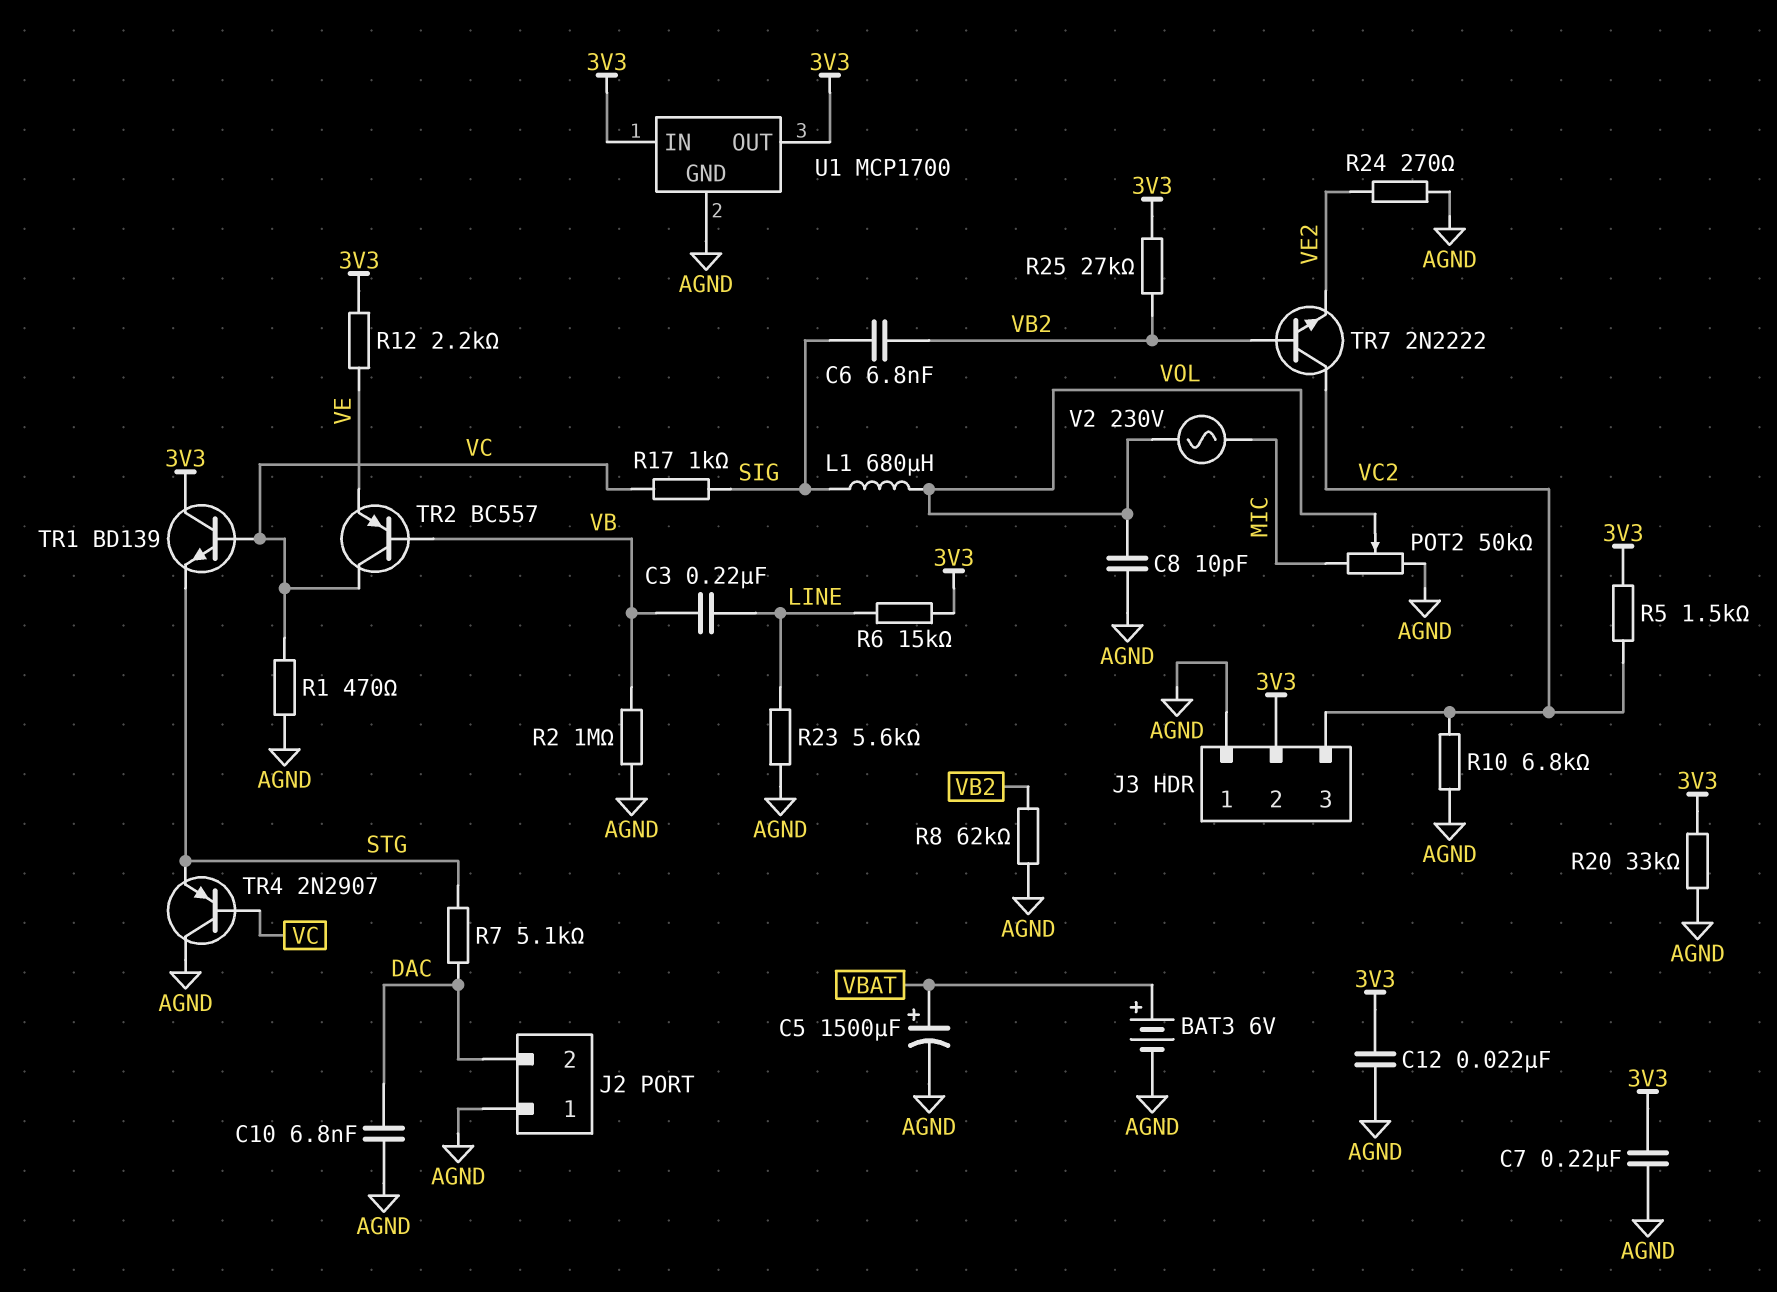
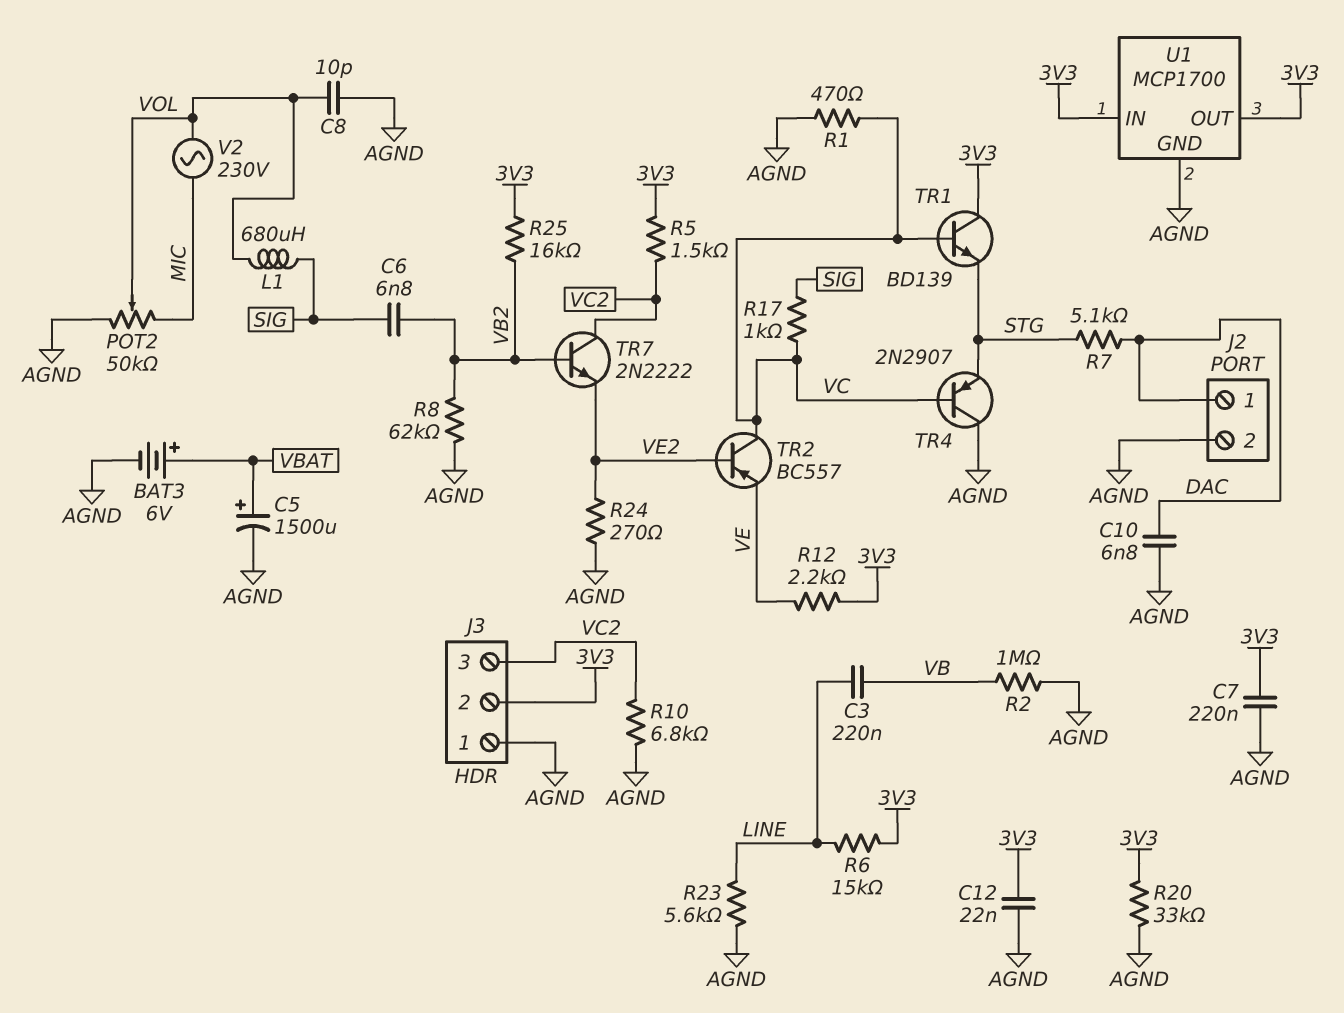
J2 pin 1: AGND -> DAC
J2 pin 2: DAC -> AGND
R25: 27k (3V3, VB2) -> 16k (3V3, VB2)
TR2: PNP BC557 (B VB, C VC, E VE) -> PNP BC557 (B VE2, C VC, E VE)

